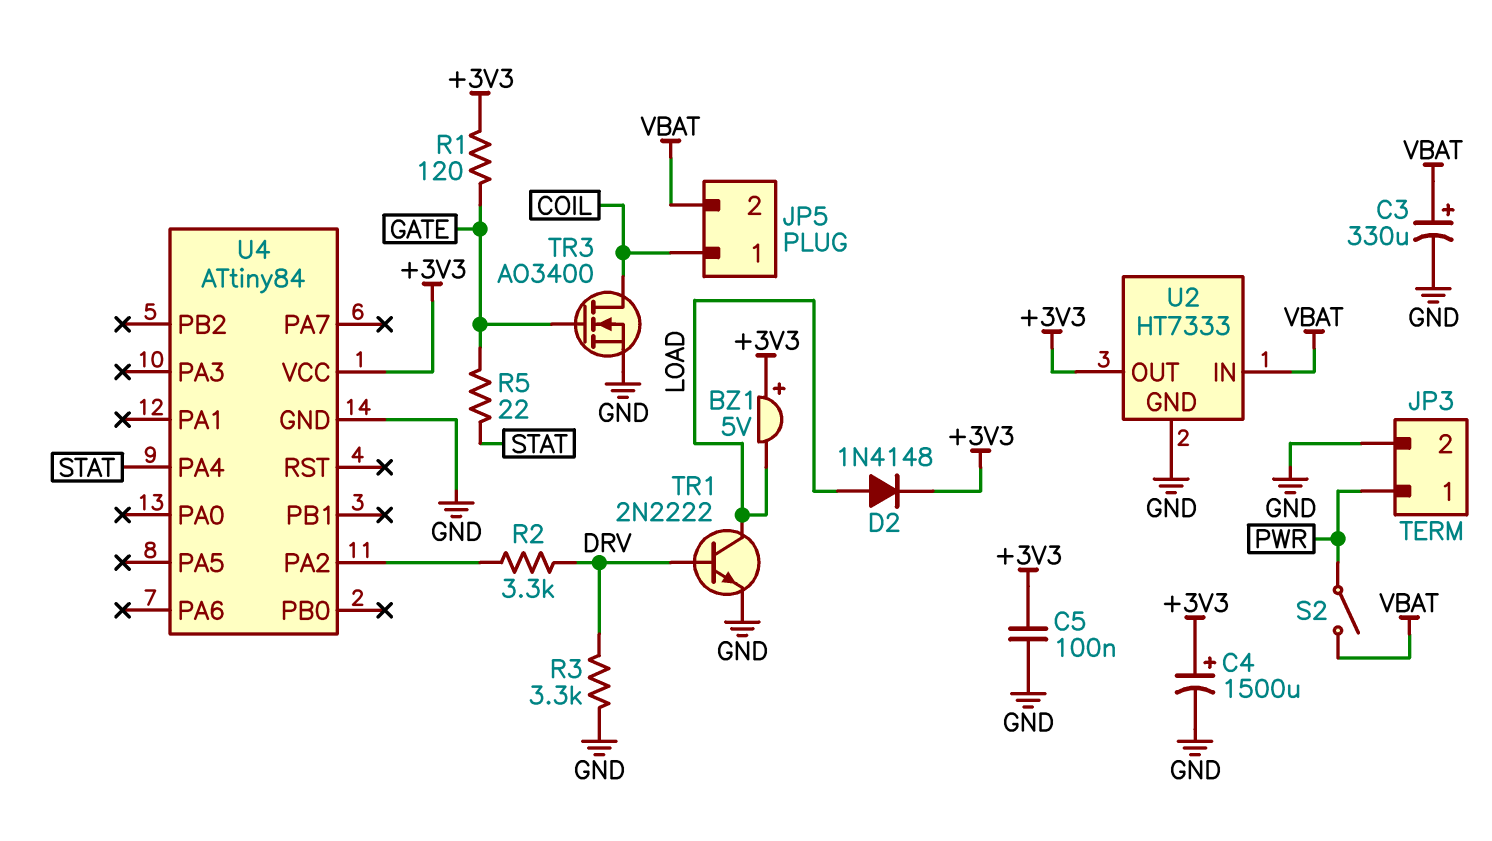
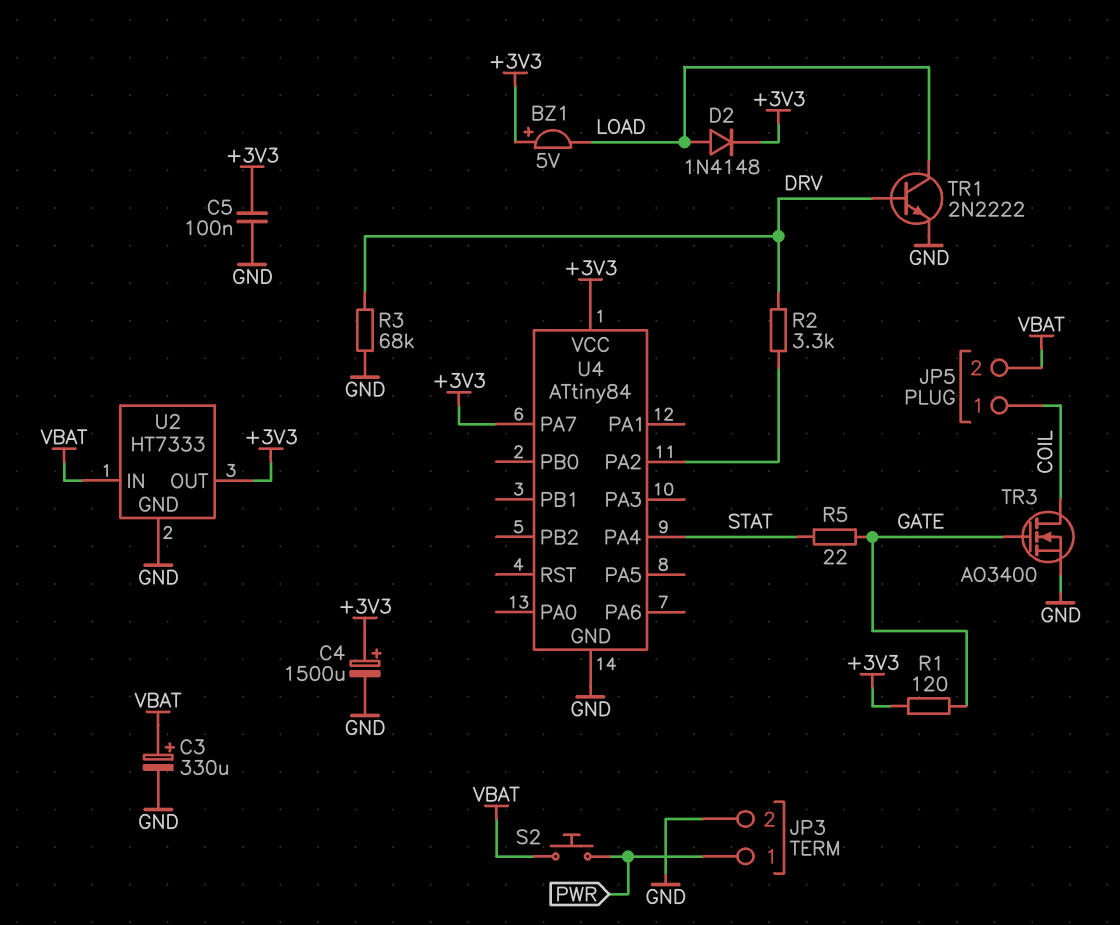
R3: 3.3k (DRV, GND) -> 68k (DRV, GND)
S2: switch (PWR, VBAT) -> button (PWR, VBAT)
U4 pin PA7: none -> +3V3

